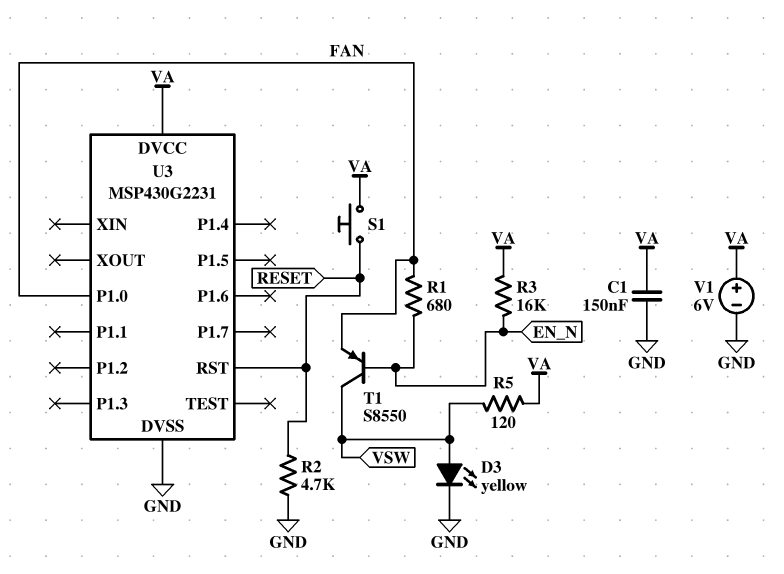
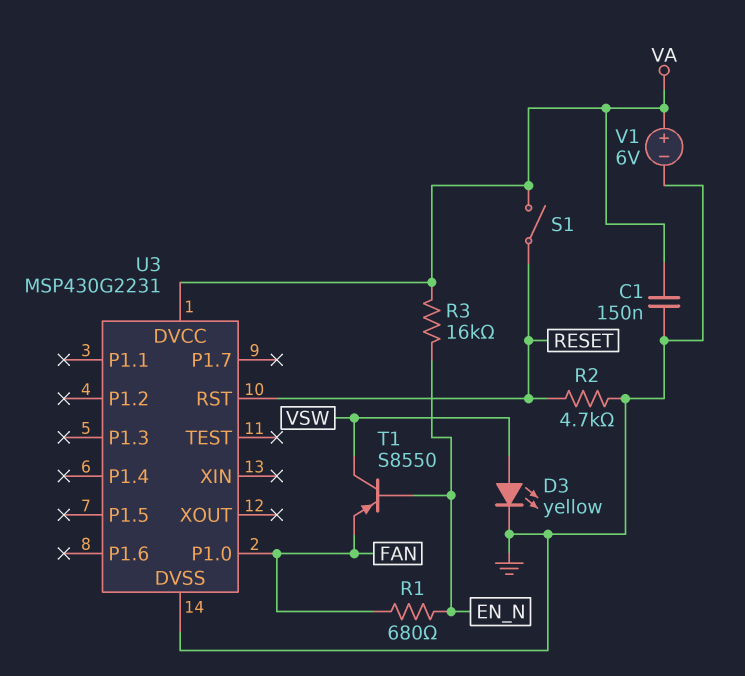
R5: 120 (VA, VSW) -> none
S1: button (RESET, VA) -> switch (RESET, VA)

